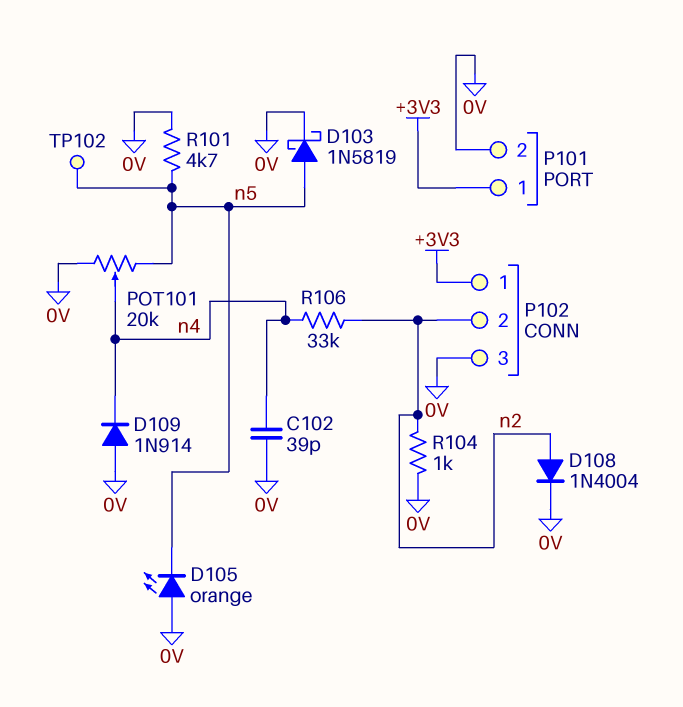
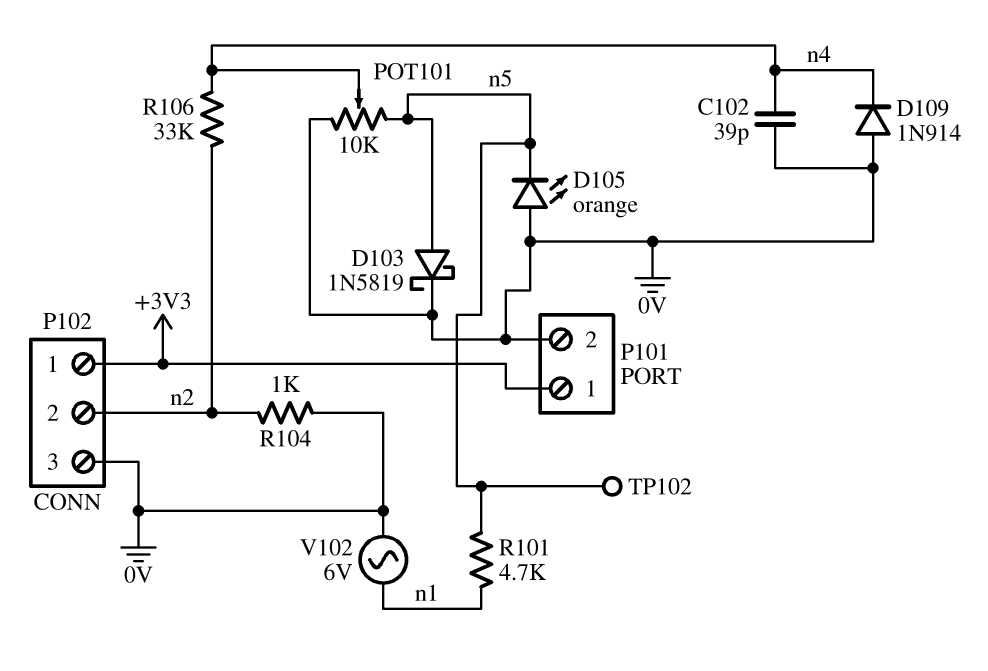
D108: diode 1N4004 (A n2, K 0V) -> none
POT101: 20k (0V, n5, wiper n4) -> 10k (0V, n5, wiper n4)
R101: 4.7k (0V, n5) -> 4.7k (n1, n5)
V102: none -> AC 6V (0V, n1)

